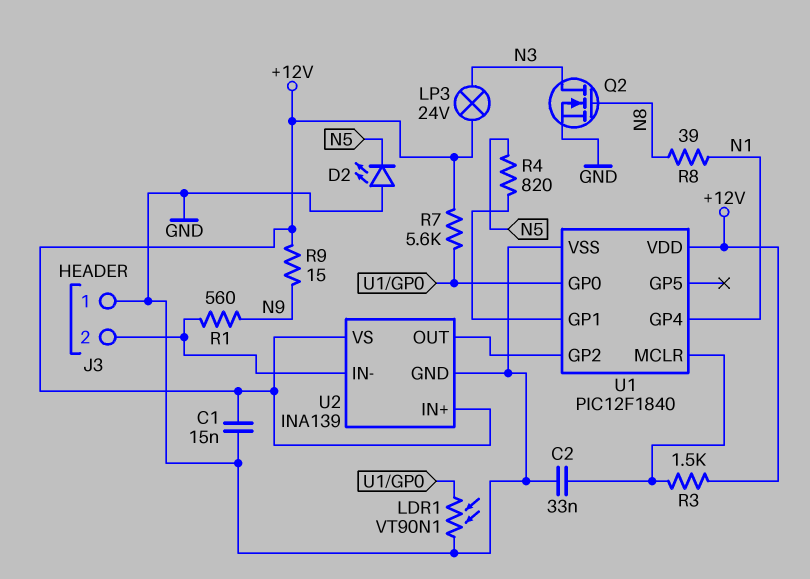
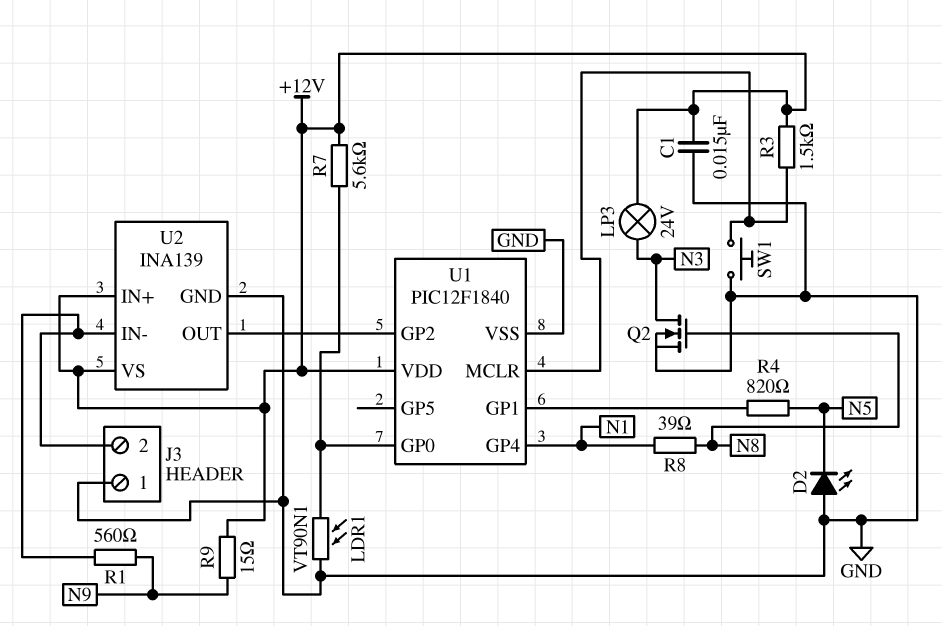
C2: 33nF (GND, U1/MCLR) -> none
SW1: none -> button (GND, U1/MCLR)

